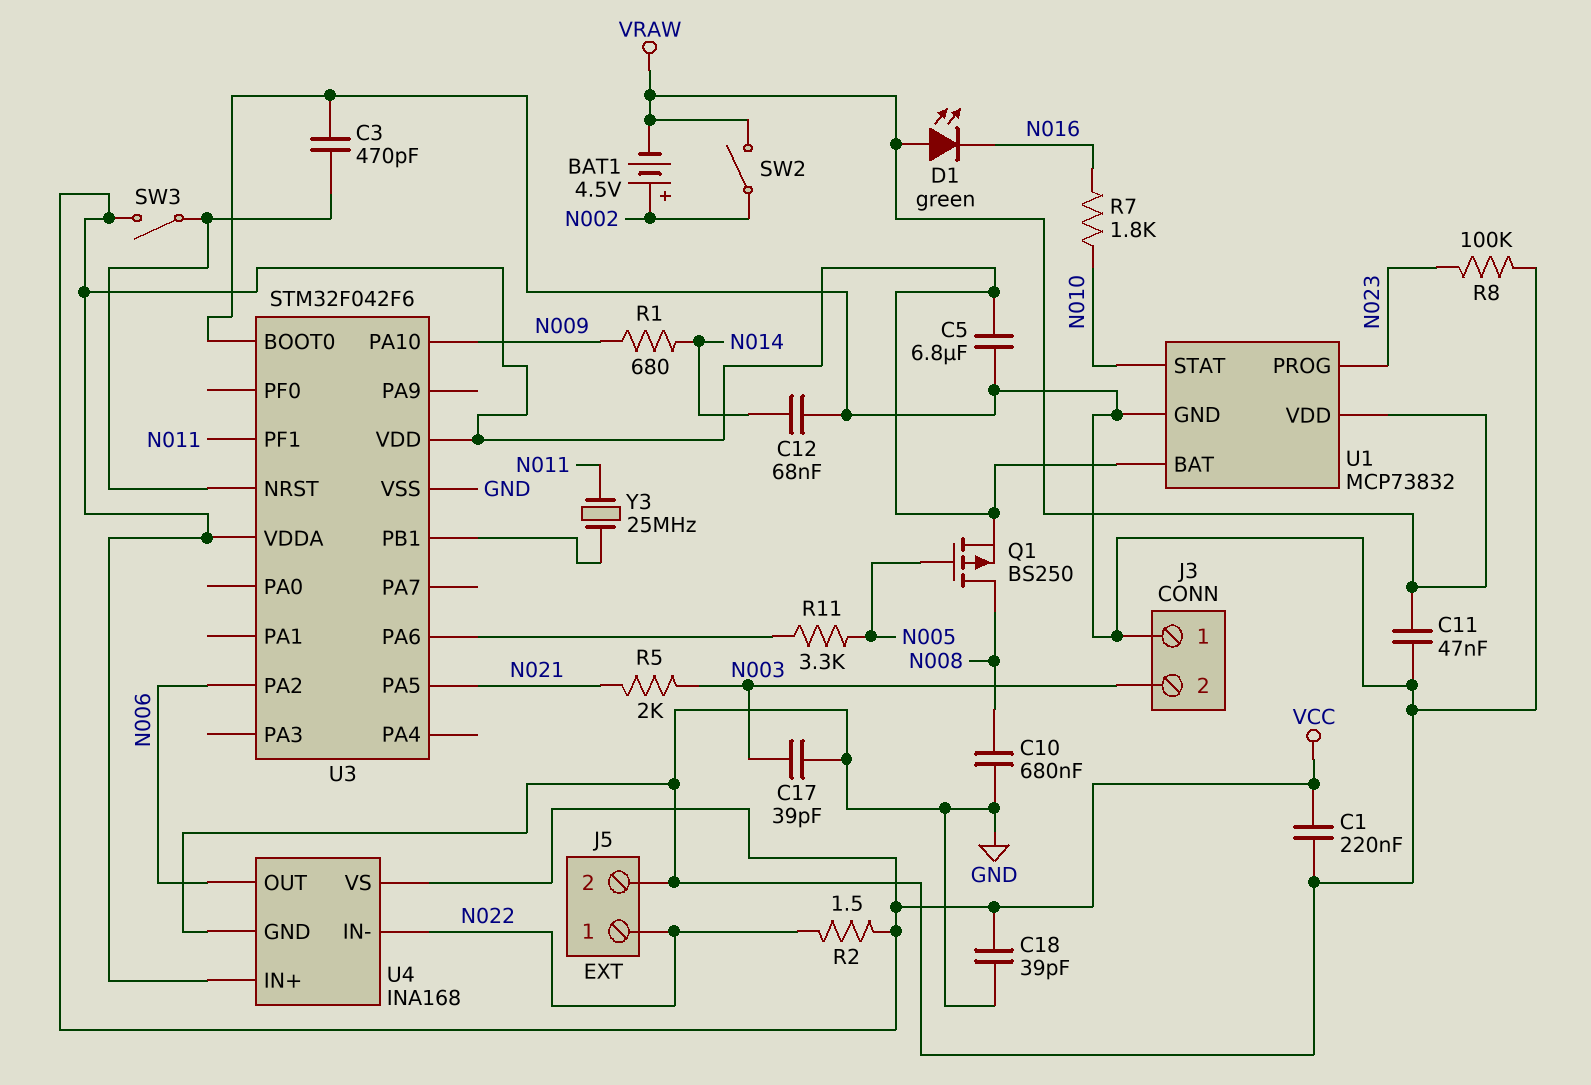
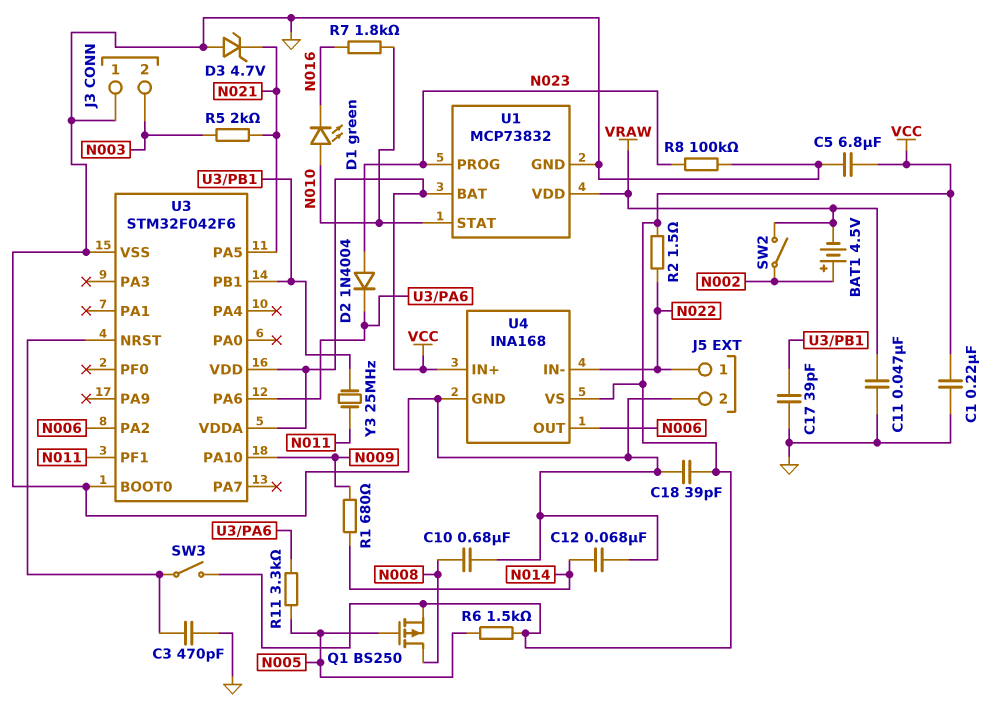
C17: 39pF (GND, N003) -> 39pF (GND, U3/PB1)
D1: LED green (A VRAW, K N016) -> LED green (A N010, K N016)
D2: none -> diode 1N4004 (A N023, K U3/PA6)
D3: none -> zener 4.7V (A GND, K N021)
R6: none -> 1.5k (N005, VCC)

